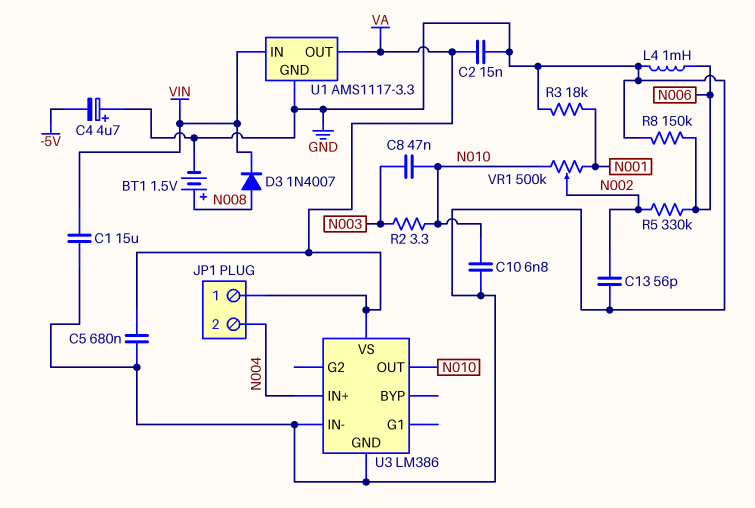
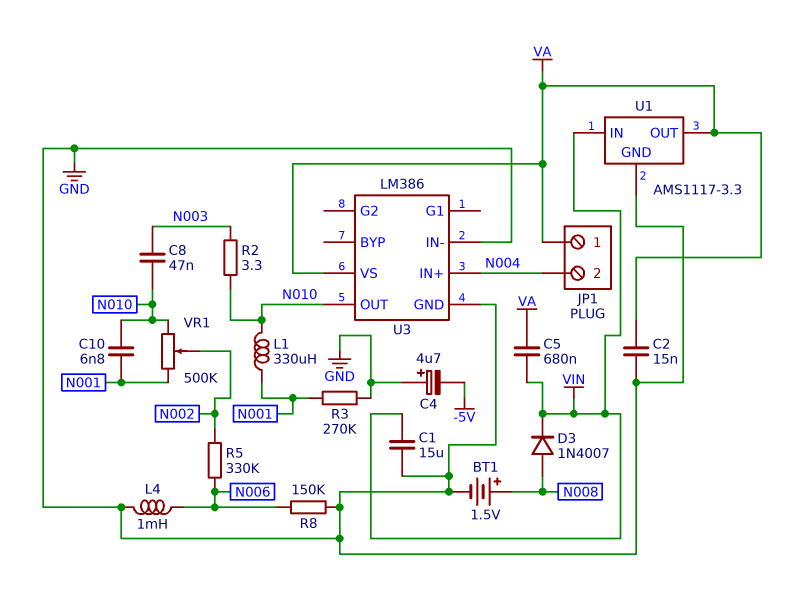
C5: 680nF (GND, VA) -> 680nF (VA, VIN)
C10: 6.8nF (GND, N010) -> 6.8nF (N001, N010)
C13: 56pF (GND, N002) -> none
L1: none -> 330uH (N001, N010)
R3: 18k (GND, N001) -> 270k (GND, N001)

